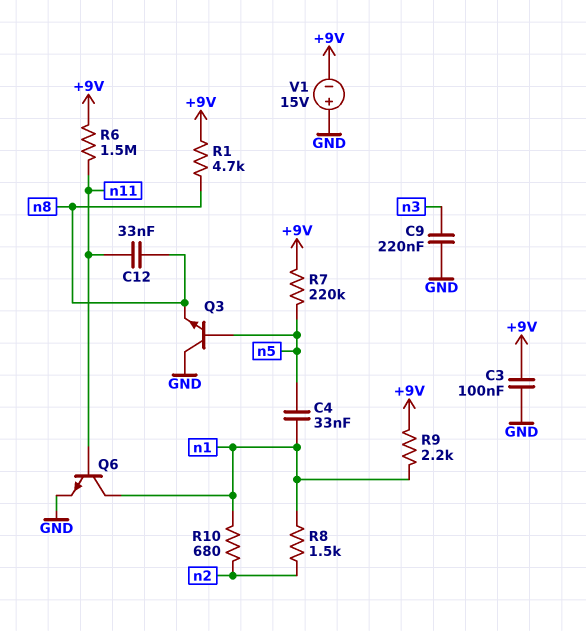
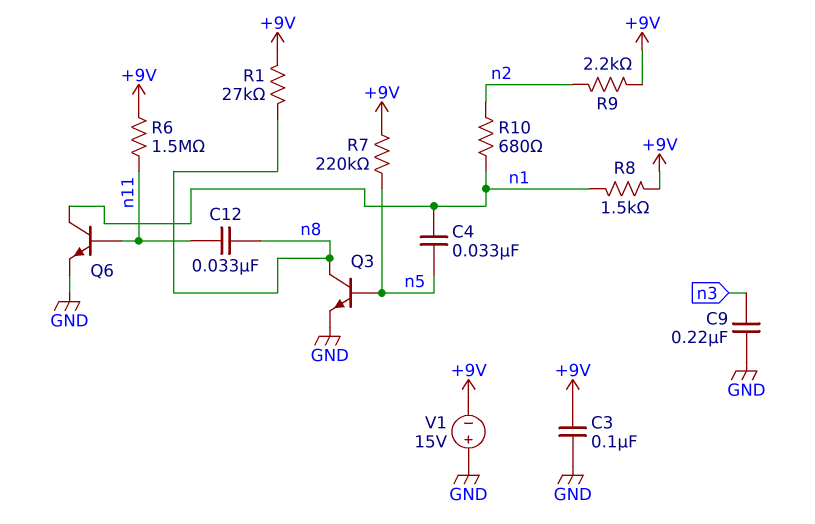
Q3: NPN (B n5, C GND, E n8) -> NPN (B n5, C n8, E GND)
R1: 4.7k (+9V, n8) -> 27k (+9V, n8)
R8: 1.5k (n1, n2) -> 1.5k (+9V, n1)
R9: 2.2k (+9V, n1) -> 2.2k (+9V, n2)

